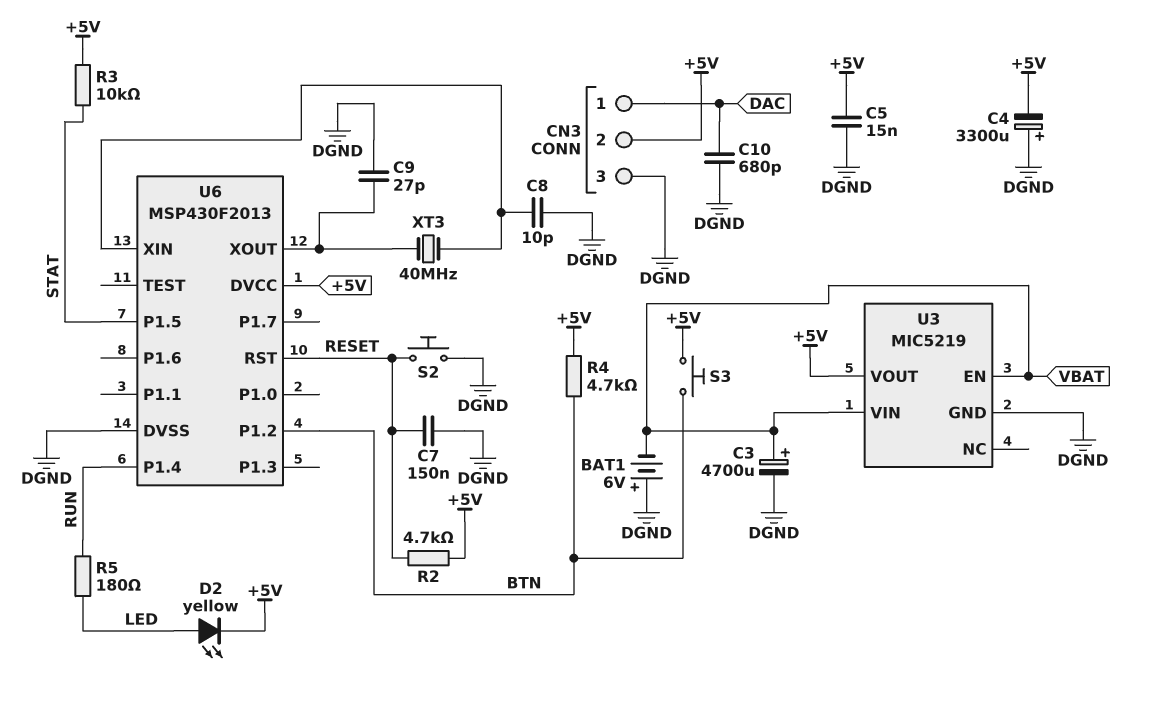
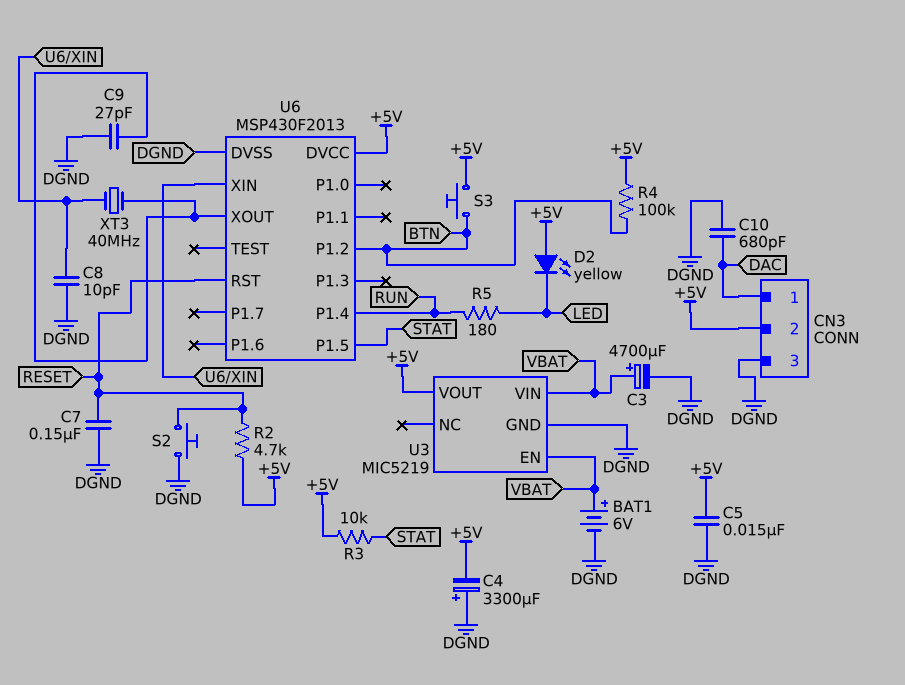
BAT1: 6V (plus DGND, minus VBAT) -> 6V (plus VBAT, minus DGND)
D2: LED yellow (A LED, K +5V) -> LED yellow (A +5V, K LED)
R4: 4.7k (+5V, BTN) -> 100k (+5V, BTN)

